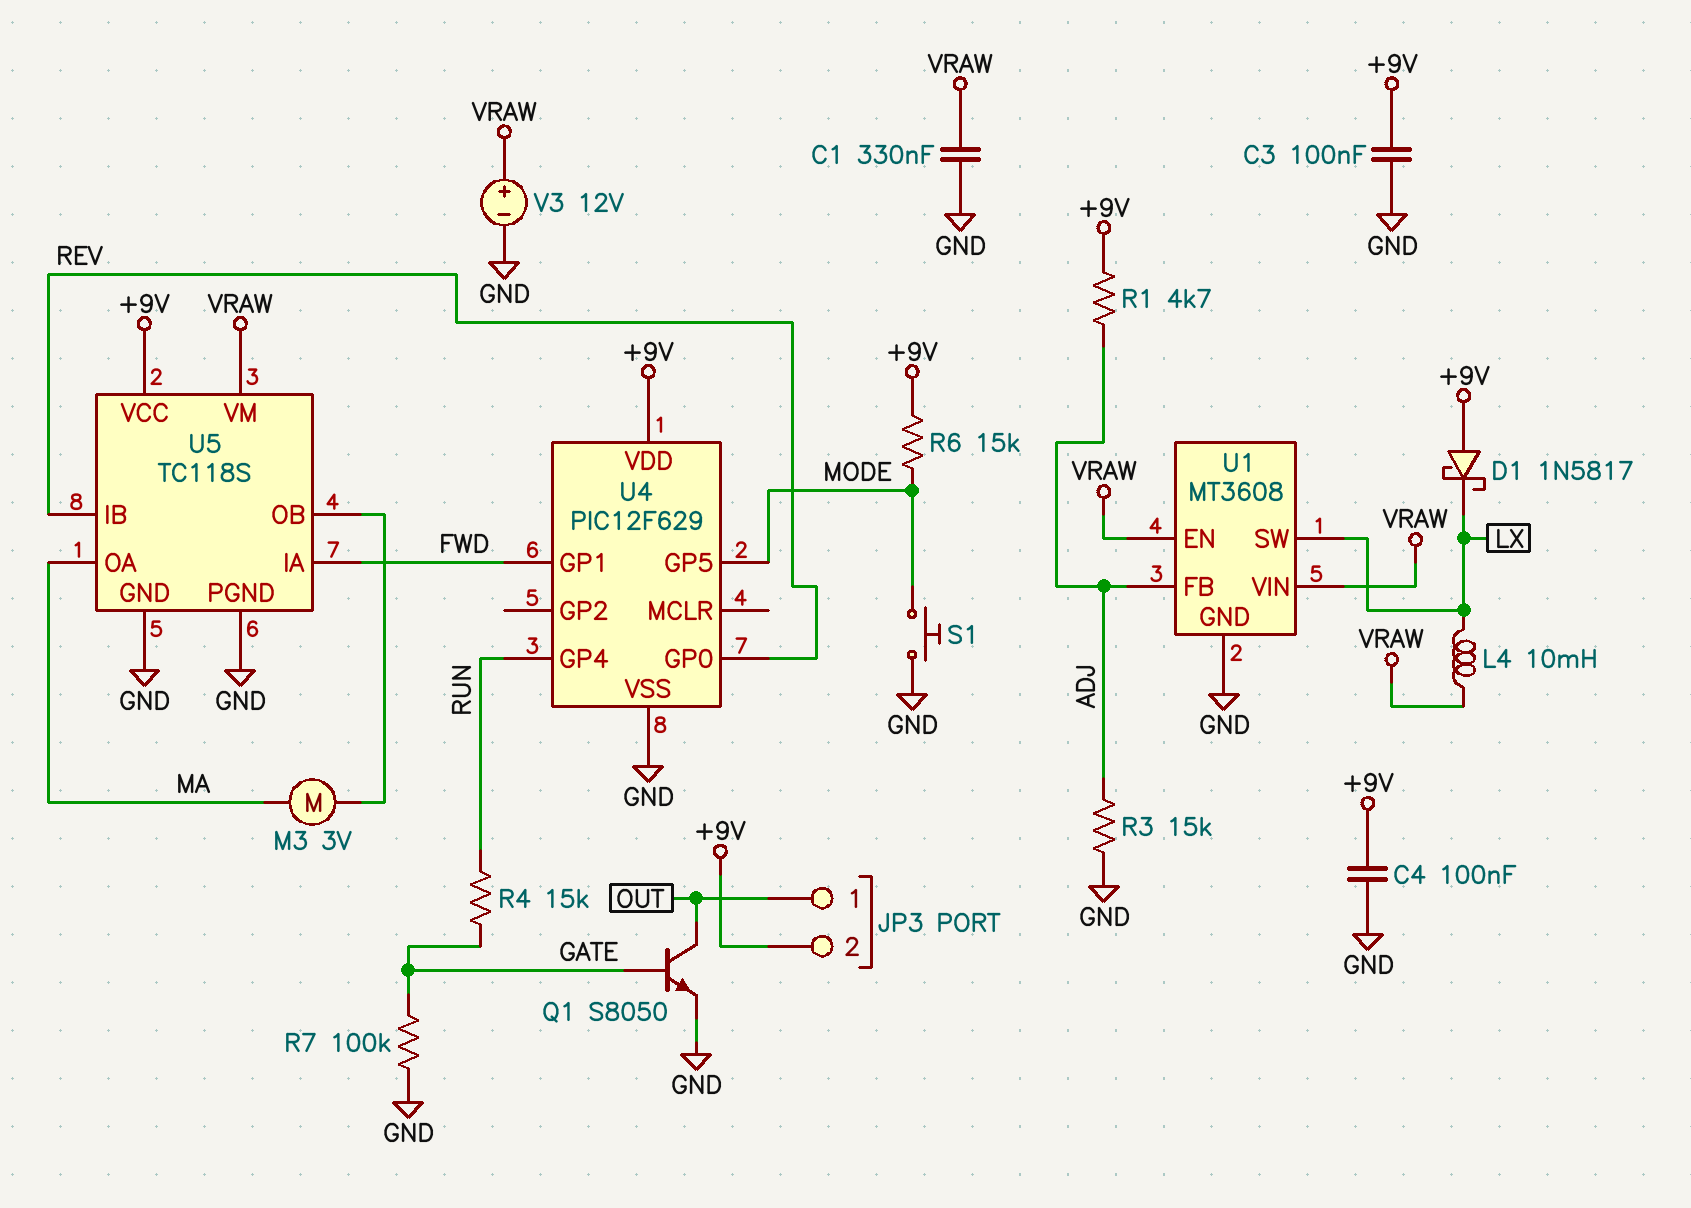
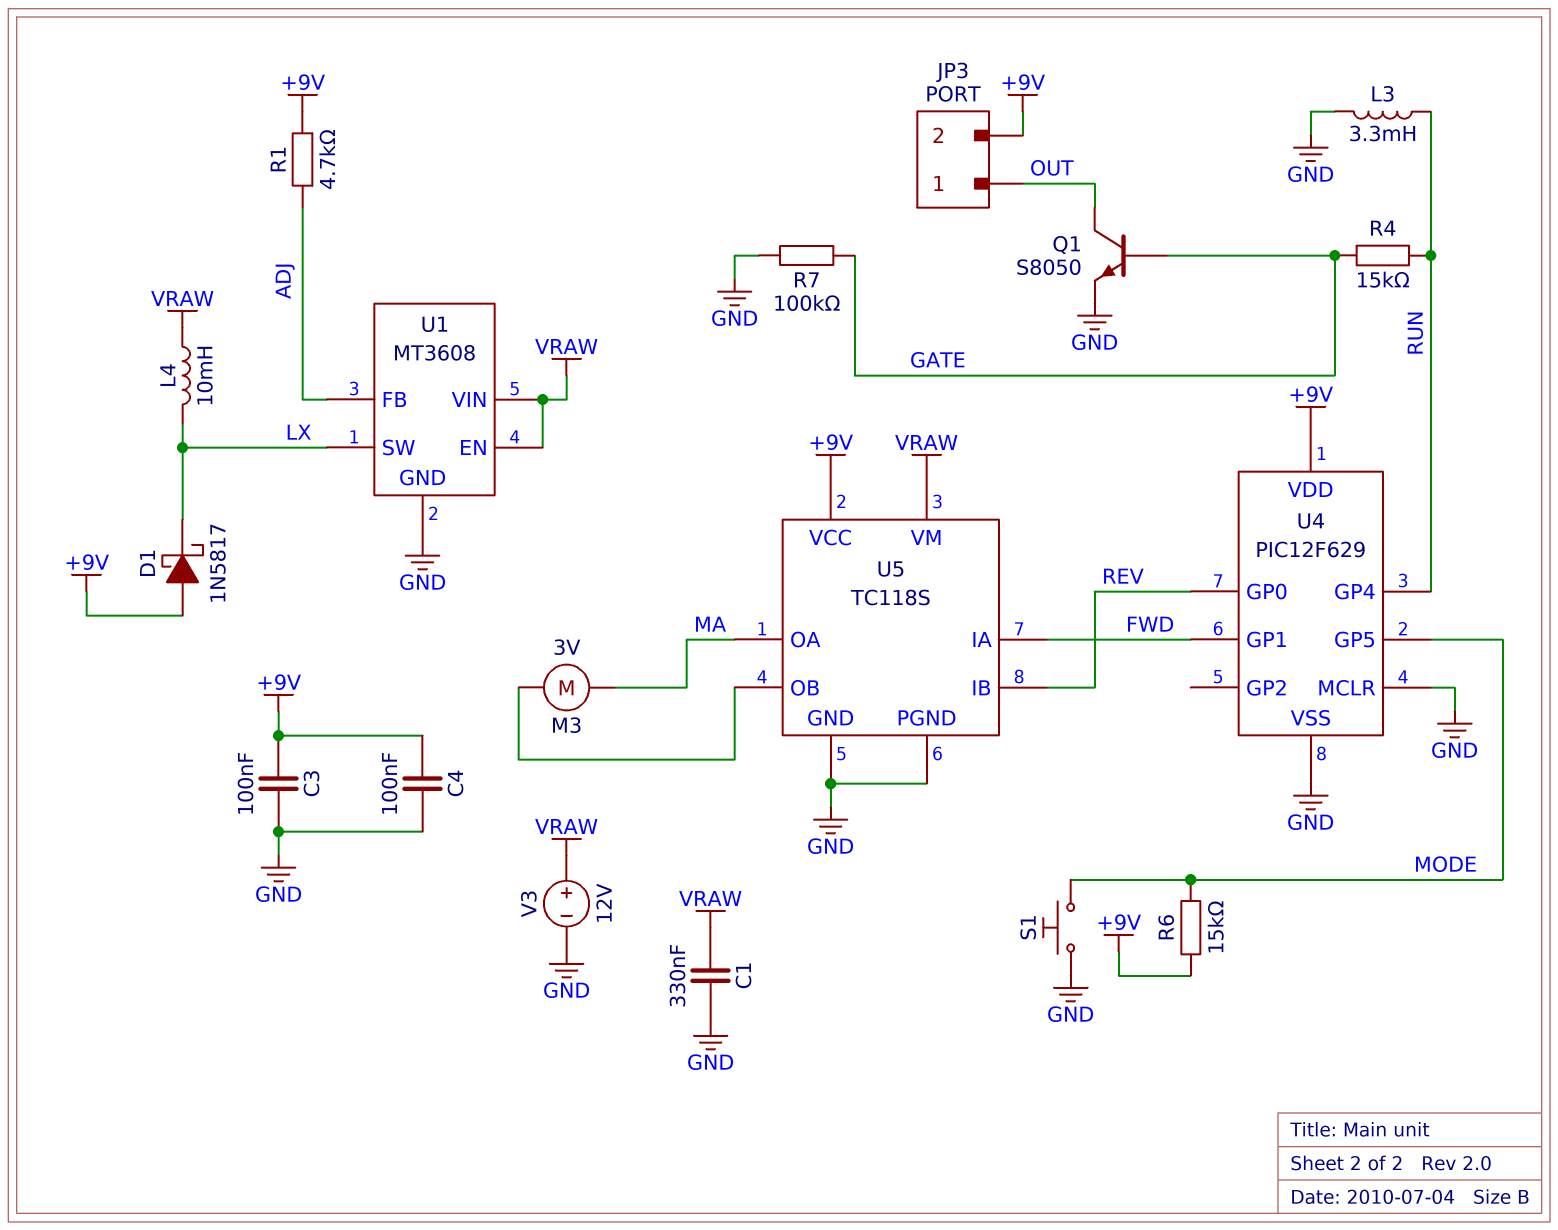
L3: none -> 3.3mH (GND, RUN)
R3: 15k (ADJ, GND) -> none
U4 pin MCLR: none -> GND

